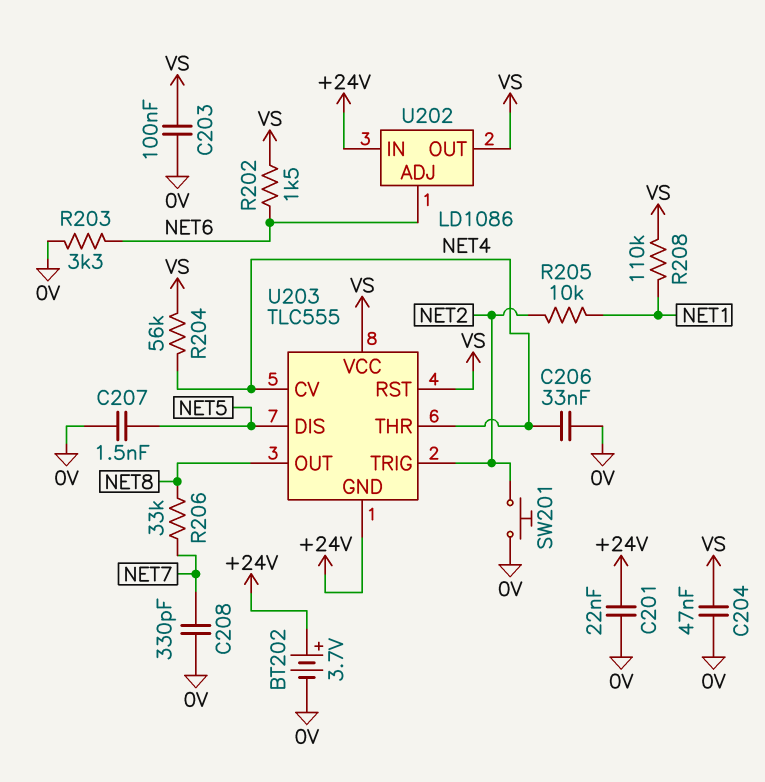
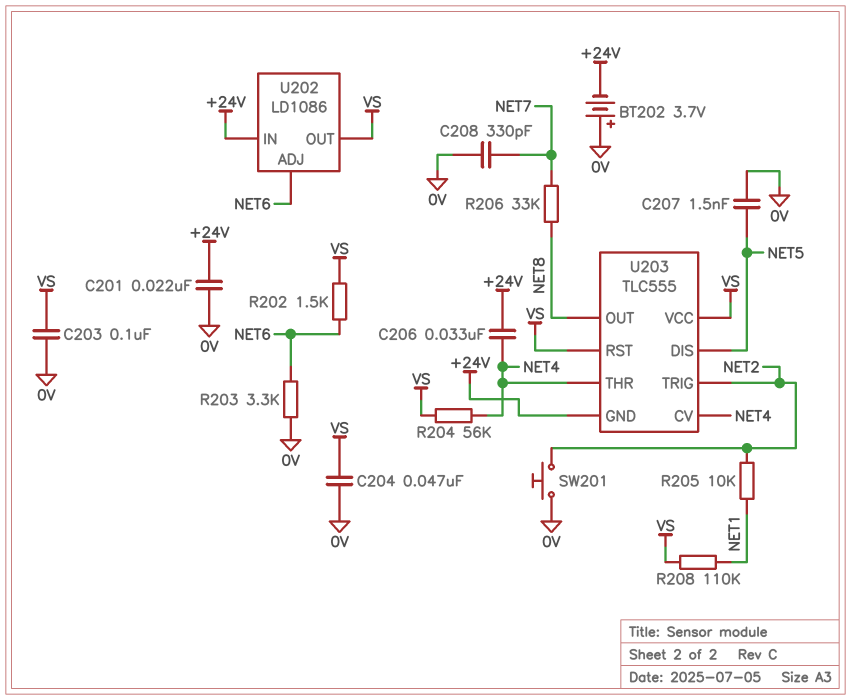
BT202: 3.7V (plus +24V, minus 0V) -> 3.7V (plus 0V, minus +24V)
C206: 33nF (0V, NET4) -> 33nF (+24V, NET4)

